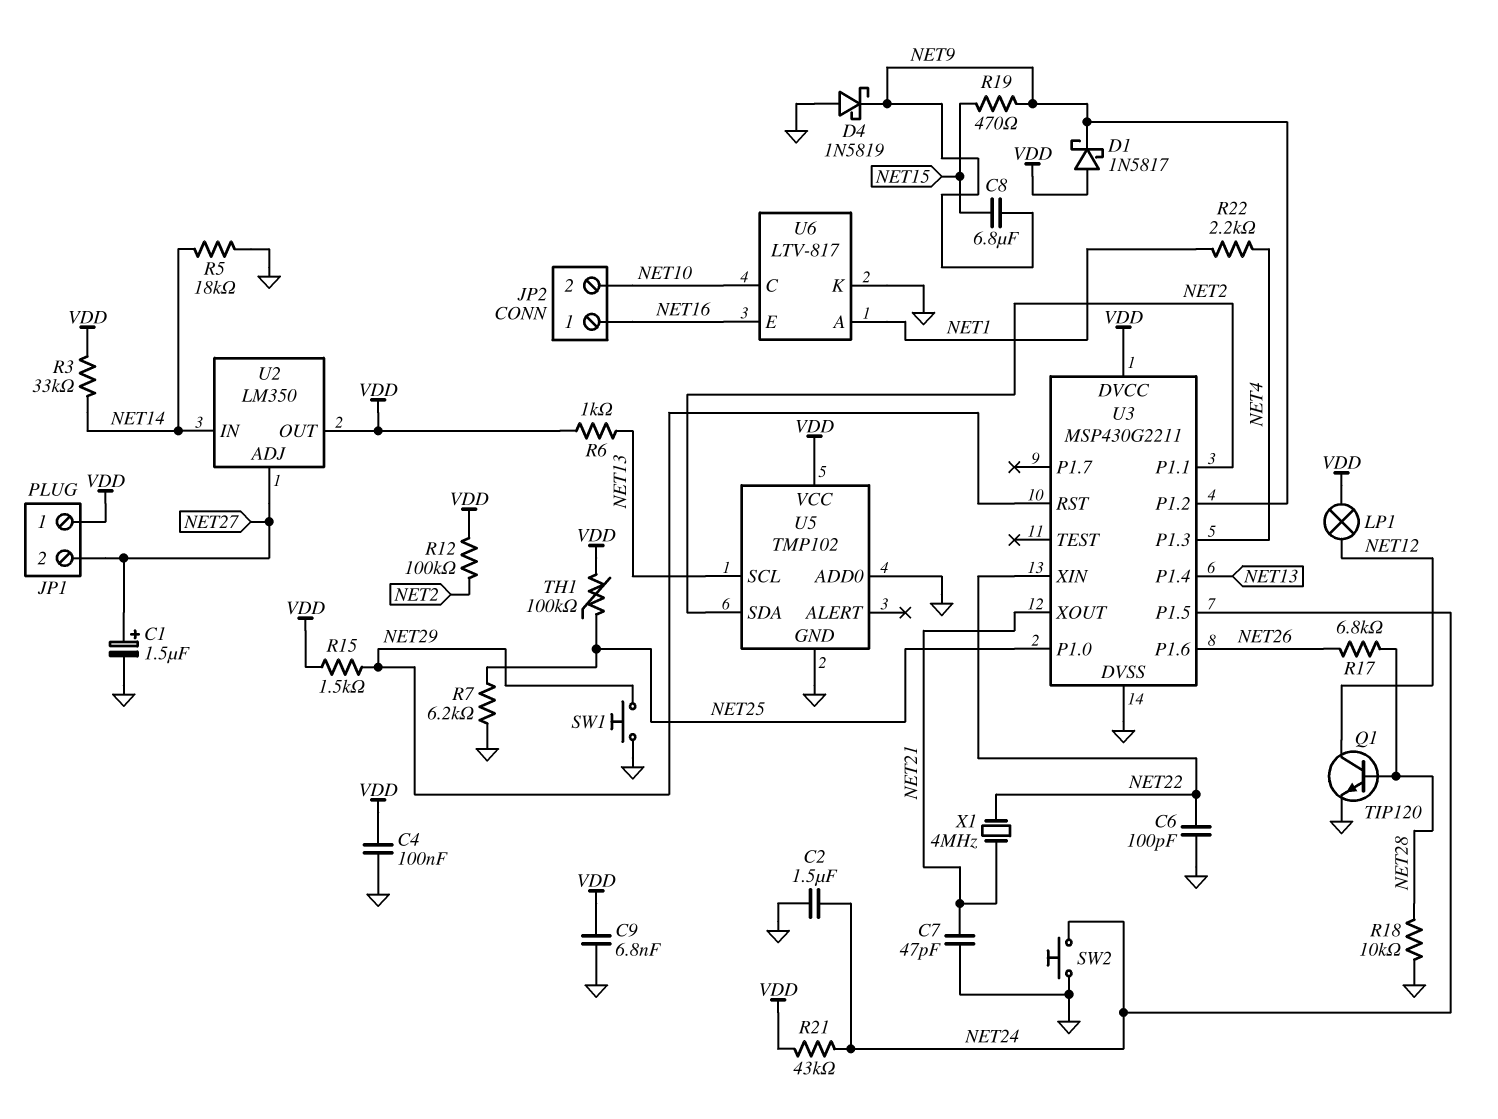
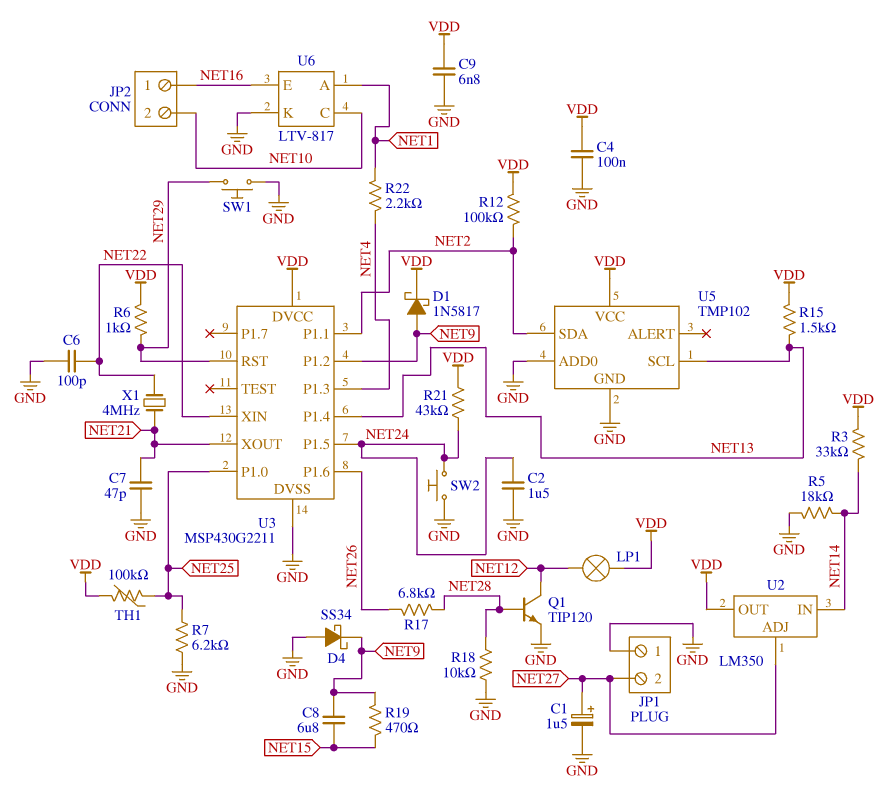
D1: schottky 1N5817 (A VDD, K NET9) -> schottky 1N5817 (A NET9, K VDD)
D4: schottky 1N5819 (A GND, K NET9) -> schottky SS34 (A GND, K NET9)
JP1 pin 1: VDD -> GND
R6: 1k (NET13, VDD) -> 1k (NET29, VDD)
R15: 1.5k (NET29, VDD) -> 1.5k (NET13, VDD)

